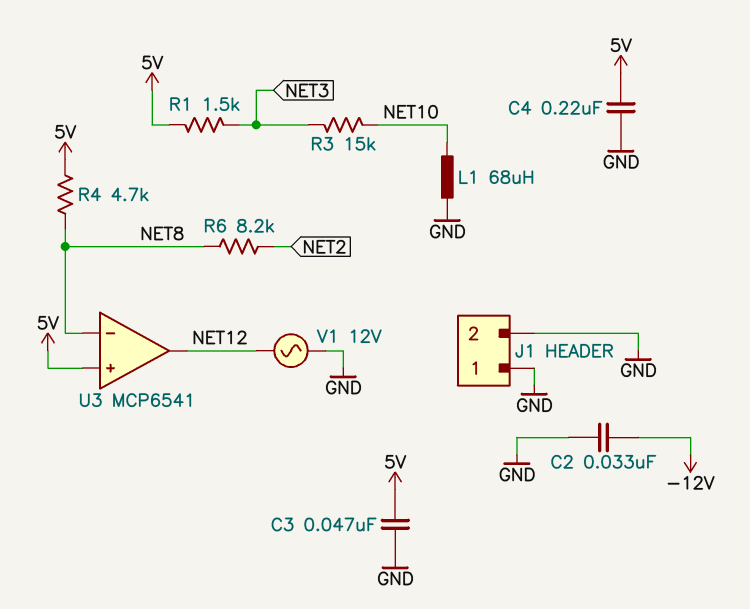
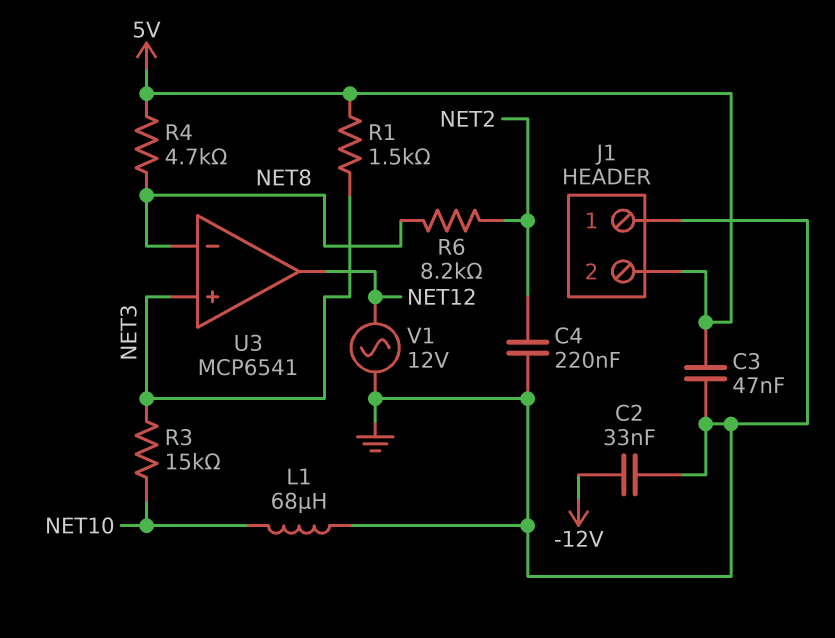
C4: 220nF (5V, GND) -> 220nF (GND, NET2)
J1 pin 2: GND -> 5V
U3 pin in+: 5V -> NET3

